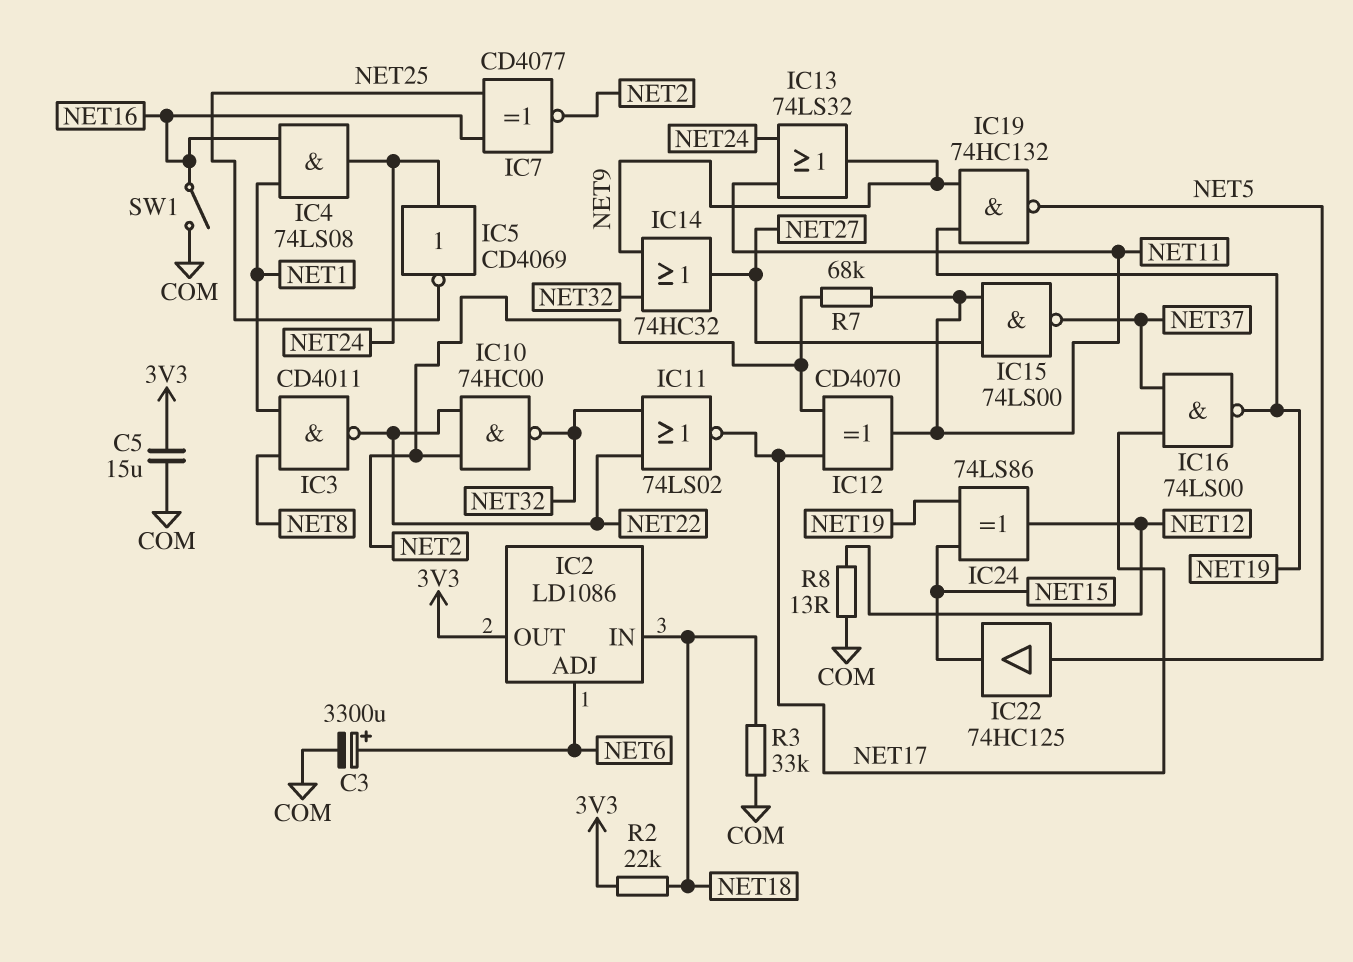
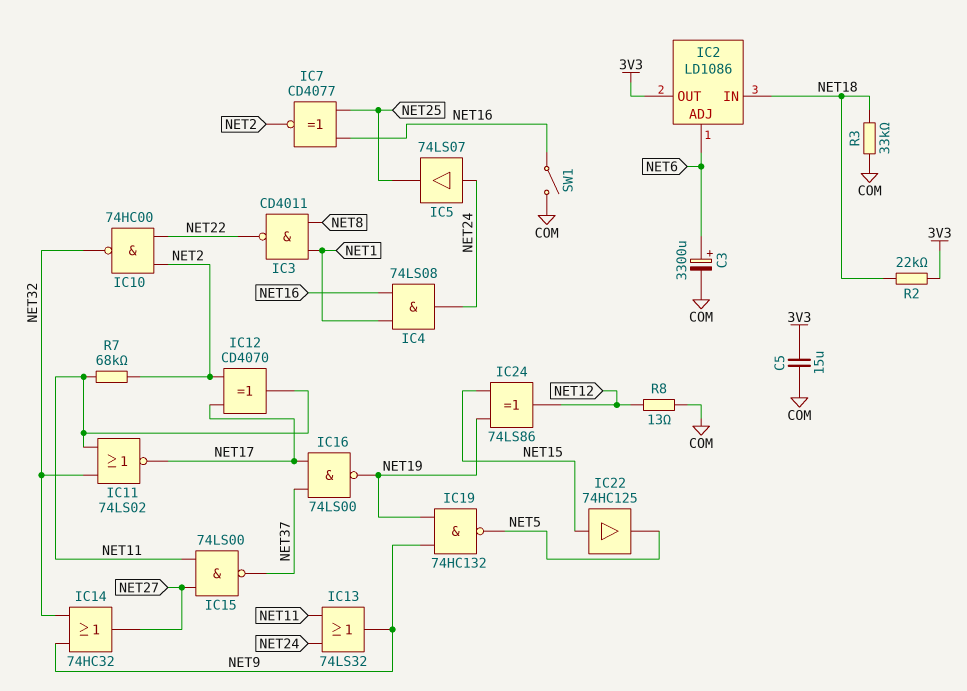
IC5: NOT CD4069 (in NET24, out NET25) -> buffer 74LS07 (in NET24, out NET25)
IC11: NOR 74LS02 (in NET22, in NET32, out NET17) -> NOR 74LS02 (in NET11, in NET32, out NET17)
IC22: buffer 74HC125 (in NET5, out NET15) -> buffer 74HC125 (in NET15, out NET5)

